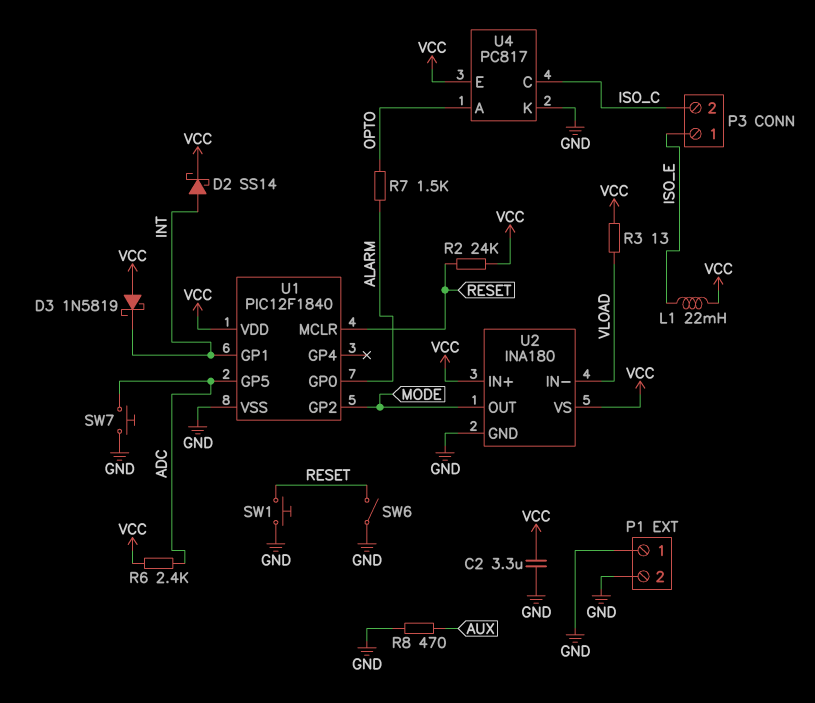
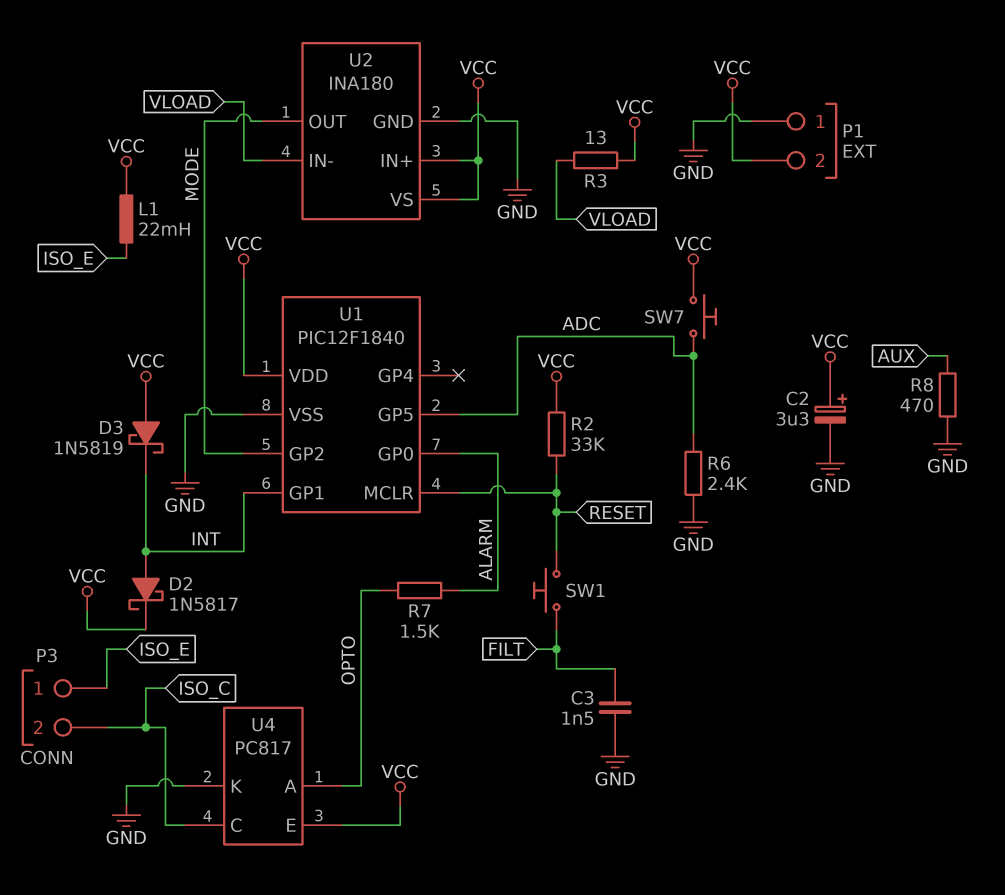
C2: 3.3uF (GND, VCC) -> 3.3uF (plus VCC, minus GND)
C3: none -> 1.5nF (FILT, GND)
D2: schottky SS14 (A INT, K VCC) -> schottky 1N5817 (A INT, K VCC)
P1 pin 2: GND -> VCC
R2: 24k (RESET, VCC) -> 33k (RESET, VCC)
R6: 2.4k (ADC, VCC) -> 2.4k (ADC, GND)
SW1: button (GND, RESET) -> button (FILT, RESET)
SW6: switch (GND, RESET) -> none
SW7: button (ADC, GND) -> button (ADC, VCC)

